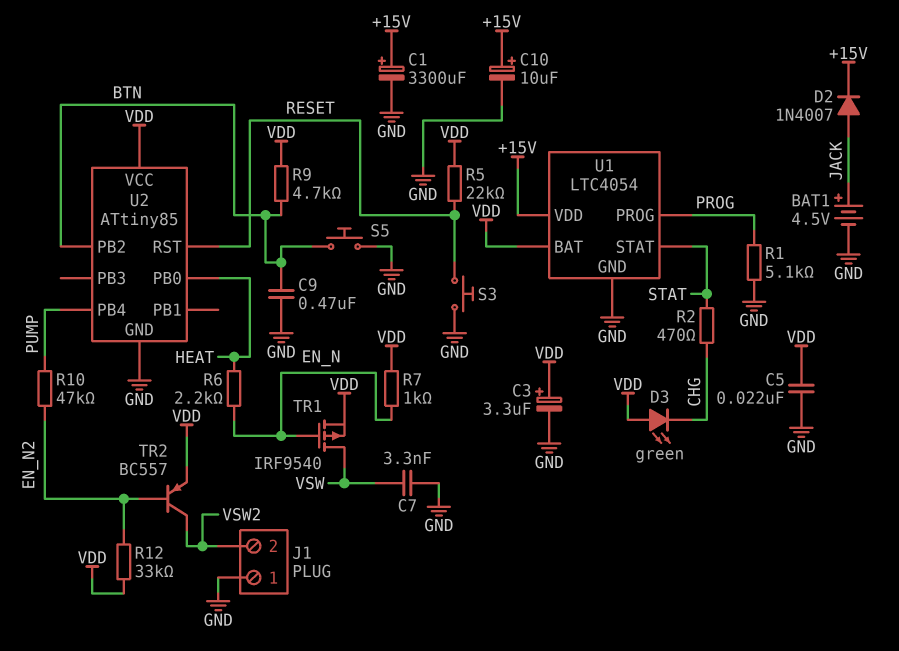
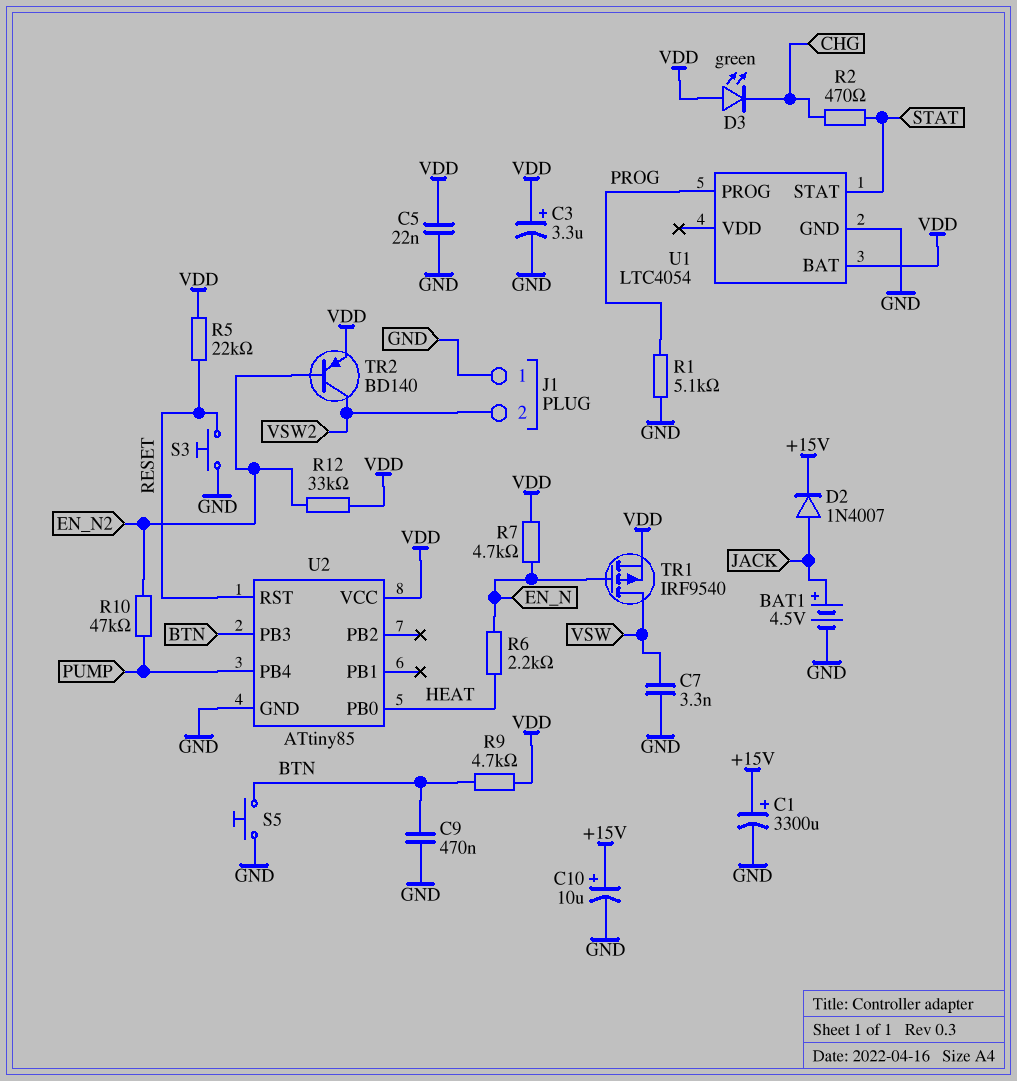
R7: 1k (EN_N, VDD) -> 4.7k (EN_N, VDD)
TR2: PNP BC557 (B EN_N2, C VSW2, E VDD) -> PNP BD140 (B EN_N2, C VSW2, E VDD)
U1 pin VDD: +15V -> none
U2 pin PB2: BTN -> none
U2 pin PB3: none -> BTN

